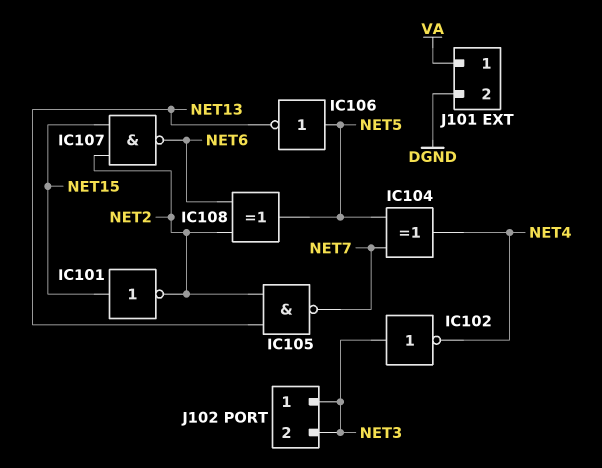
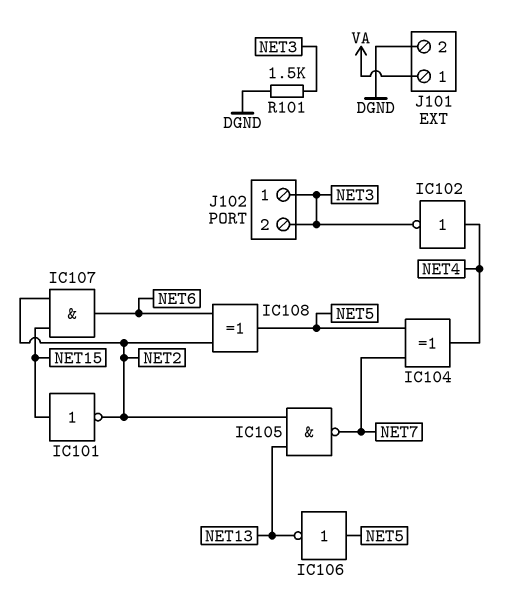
IC102: NOT (in NET3, out NET4) -> NOT (in NET4, out NET3)
IC107: NAND (in NET2, in NET15, out NET6) -> AND (in NET2, in NET15, out NET6)
R101: none -> 1.5k (DGND, NET3)

